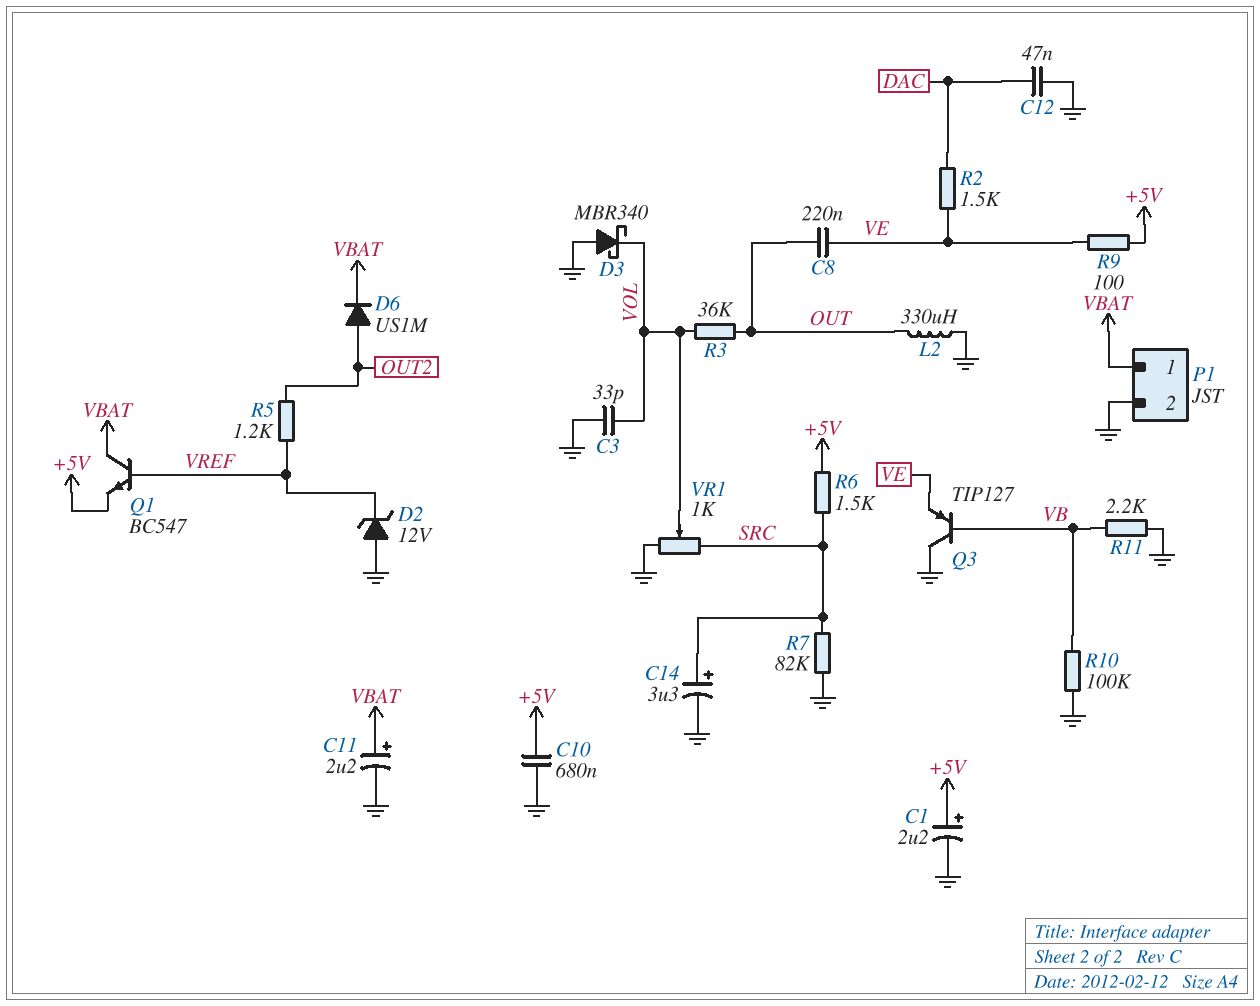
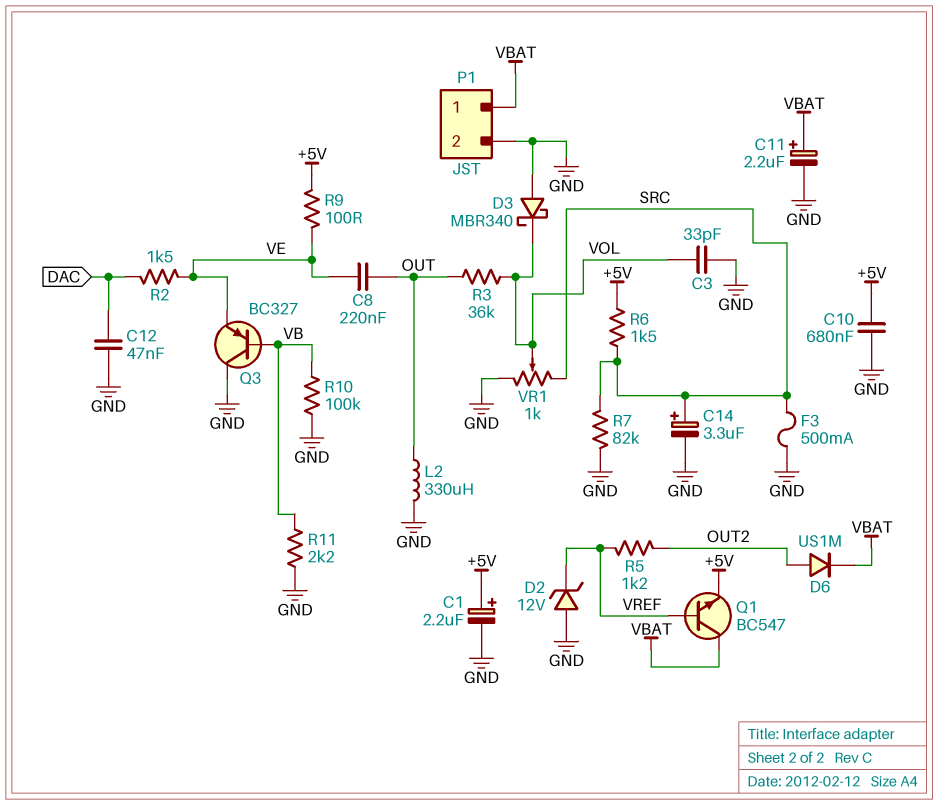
F3: none -> 500mA (GND, SRC)
Q3: PNP TIP127 (B VB, C GND, E VE) -> PNP BC327 (B VB, C GND, E VE)

